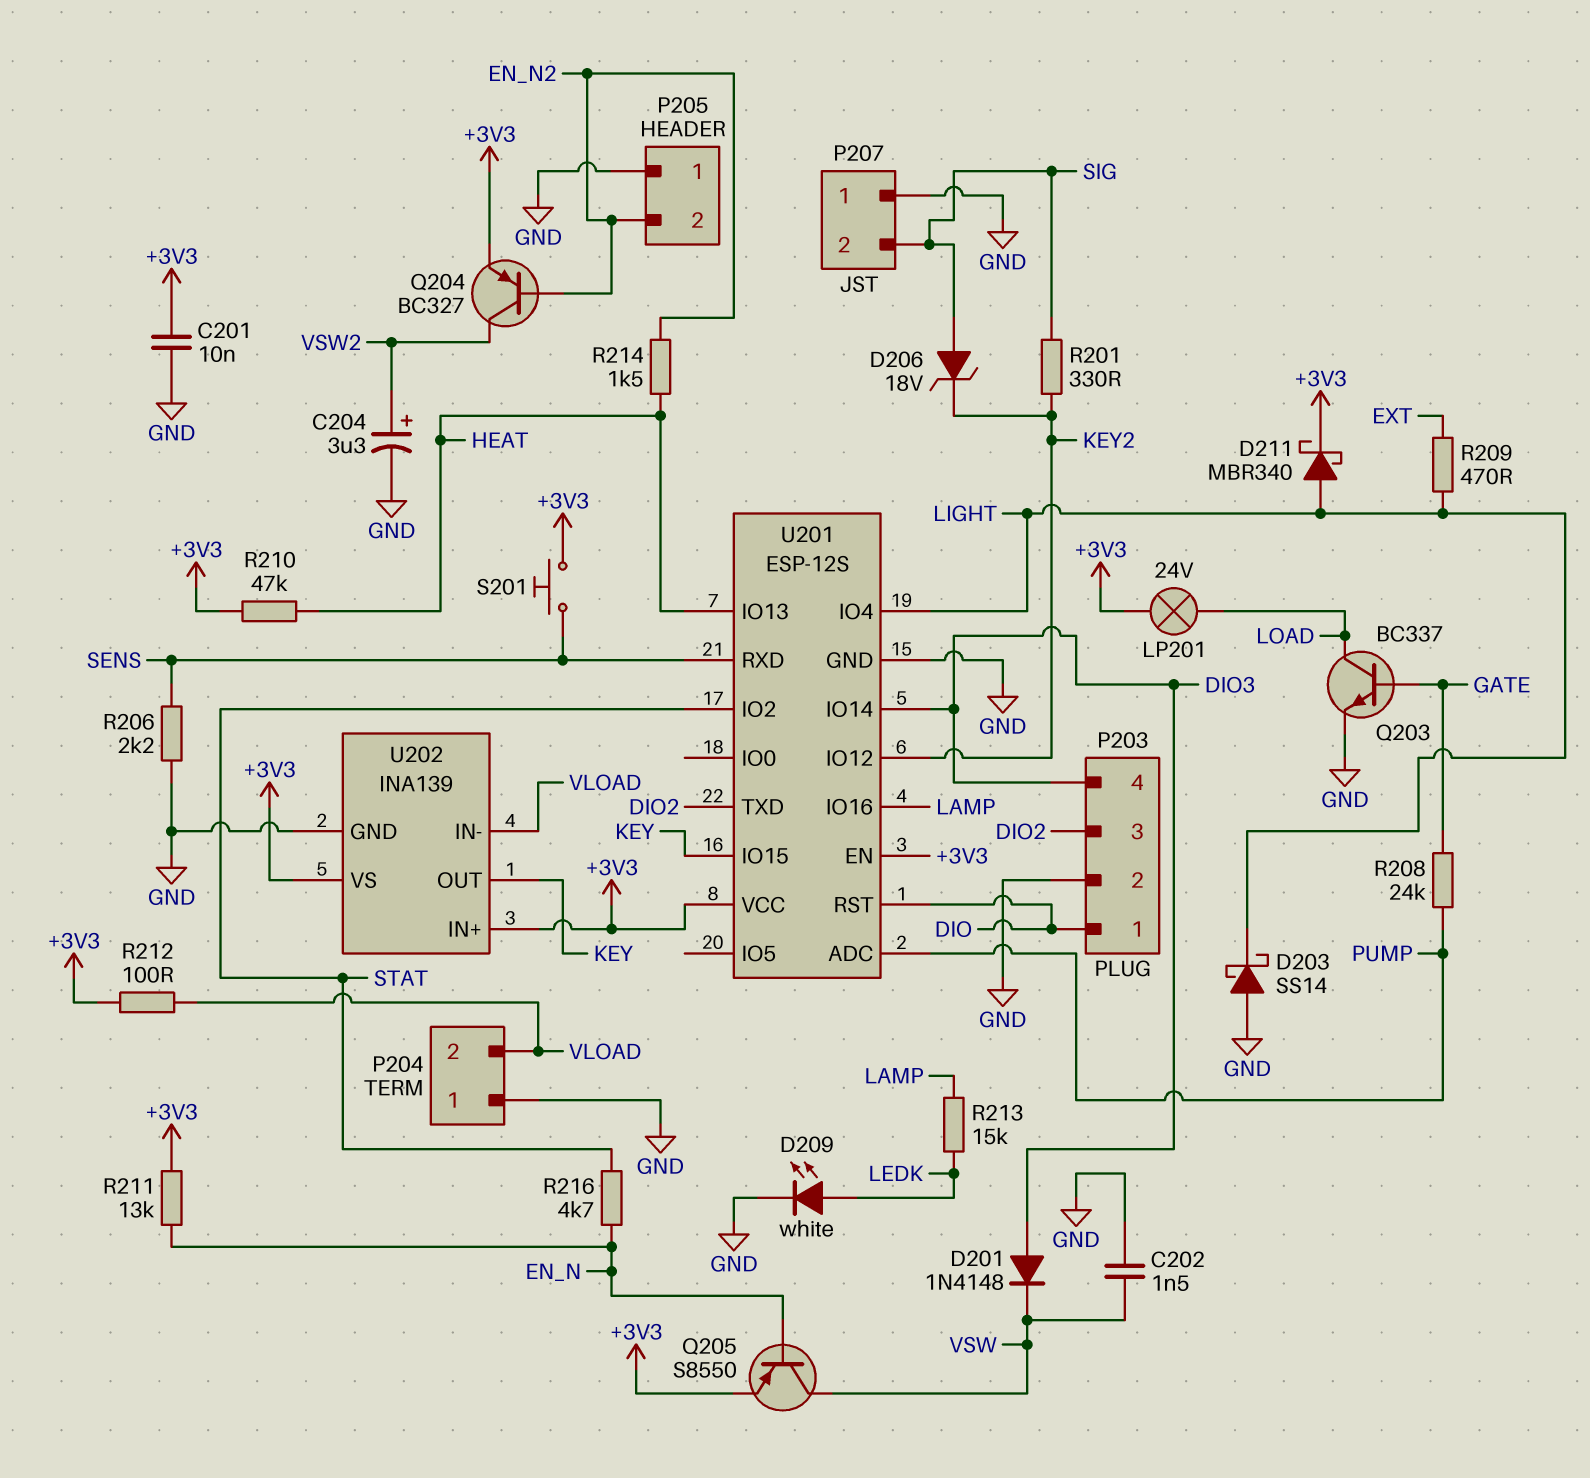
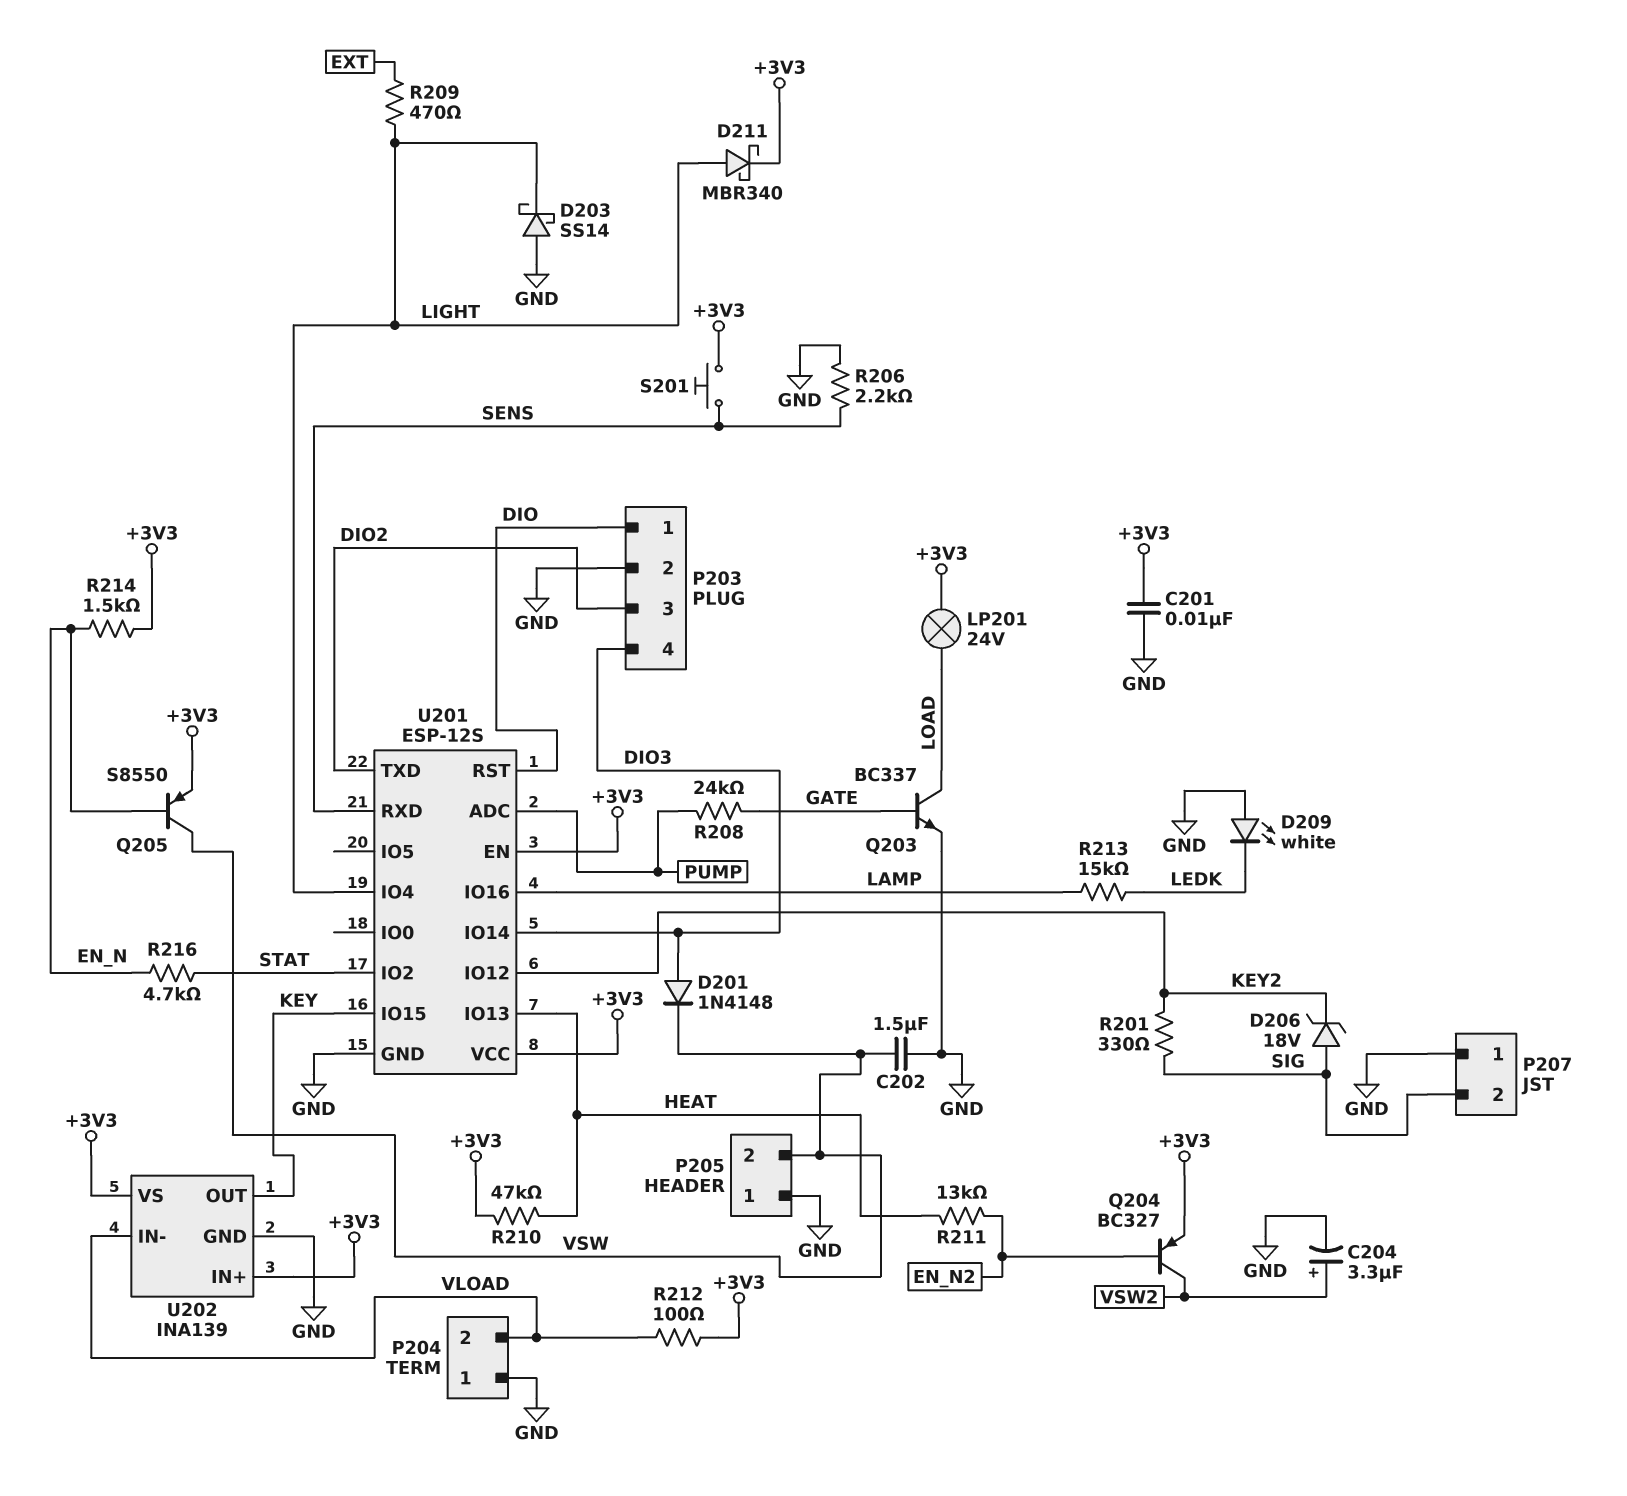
C202: 1.5nF (GND, VSW) -> 1.5uF (GND, VSW)
D209: LED white (A LEDK, K GND) -> LED white (A GND, K LEDK)
P205 pin 2: EN_N2 -> VSW
R211: 13k (+3V3, EN_N) -> 13k (EN_N2, HEAT)
R214: 1.5k (EN_N2, HEAT) -> 1.5k (+3V3, EN_N)

